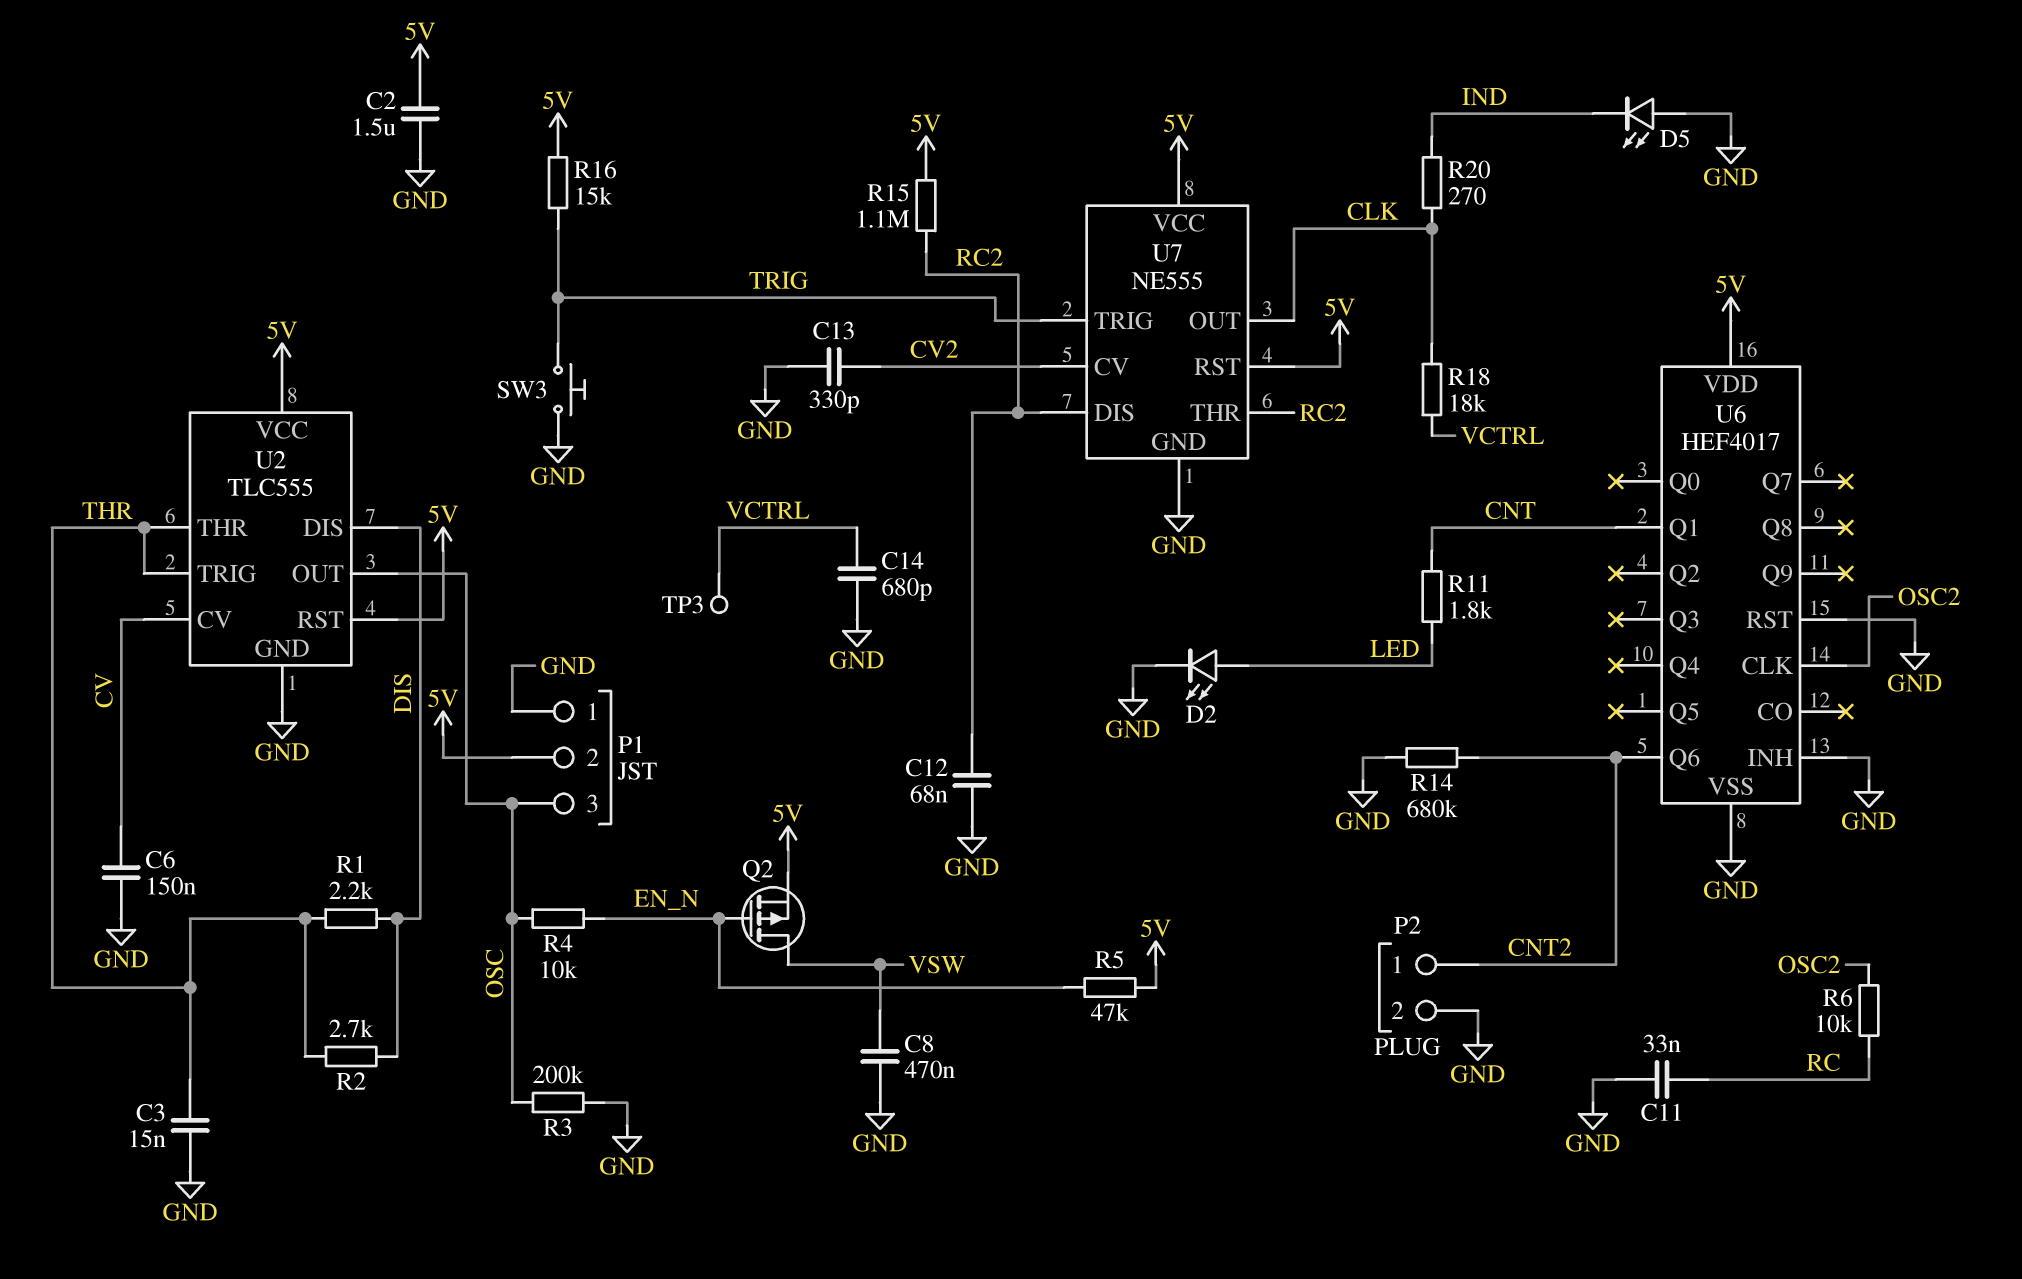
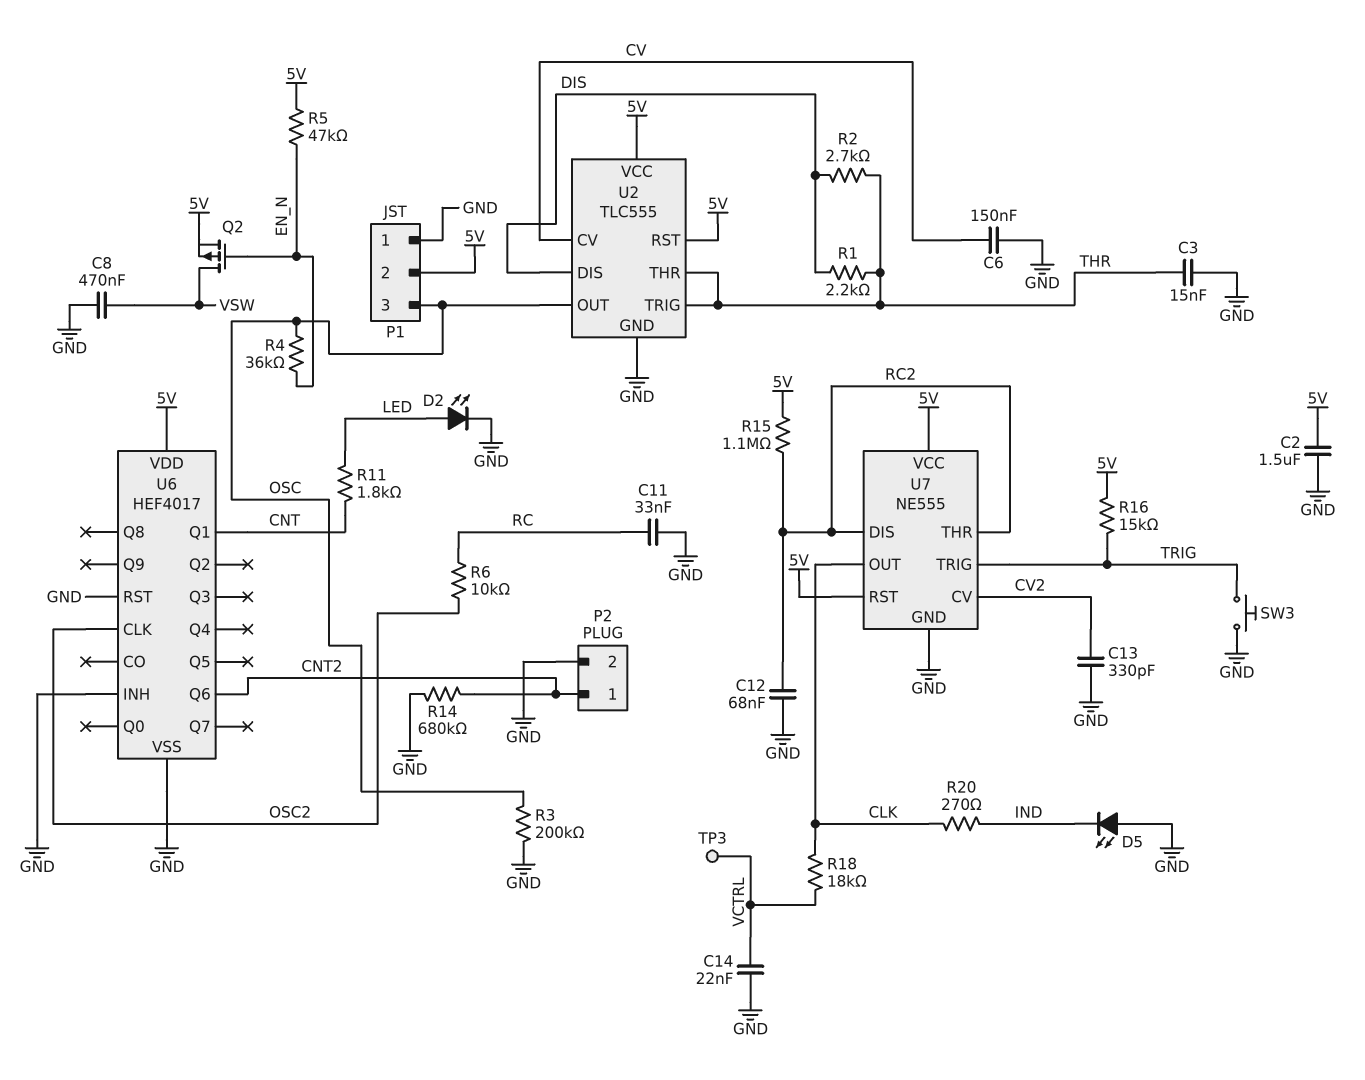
C14: 680pF (GND, VCTRL) -> 22nF (GND, VCTRL)
R4: 10k (EN_N, OSC) -> 36k (EN_N, OSC)

